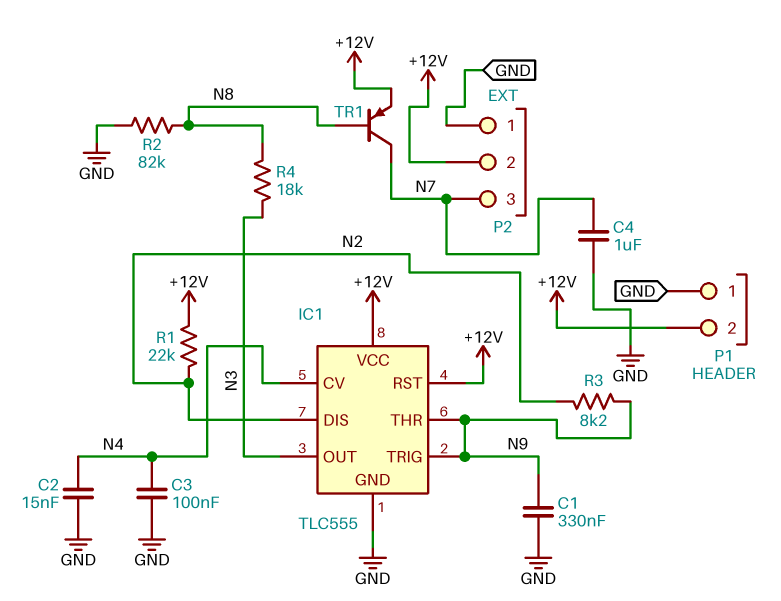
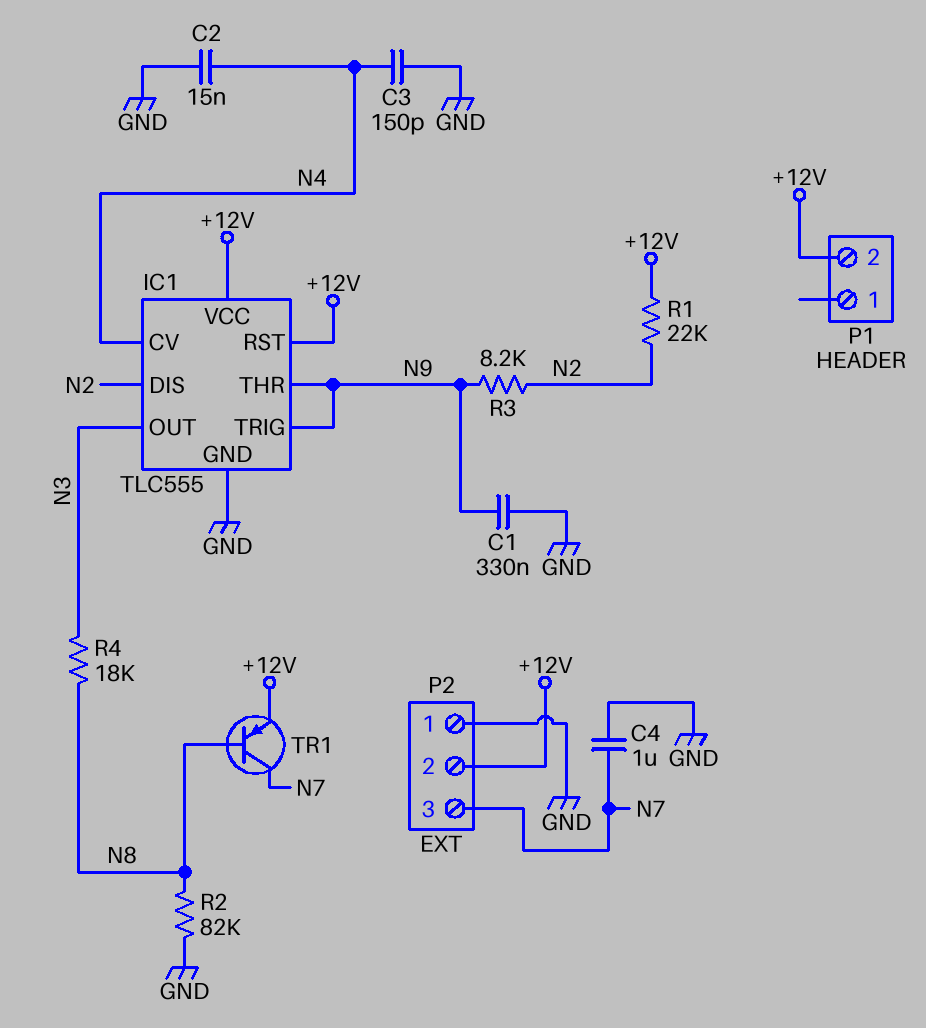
C3: 100nF (GND, N4) -> 150pF (GND, N4)
P1 pin 1: GND -> none

